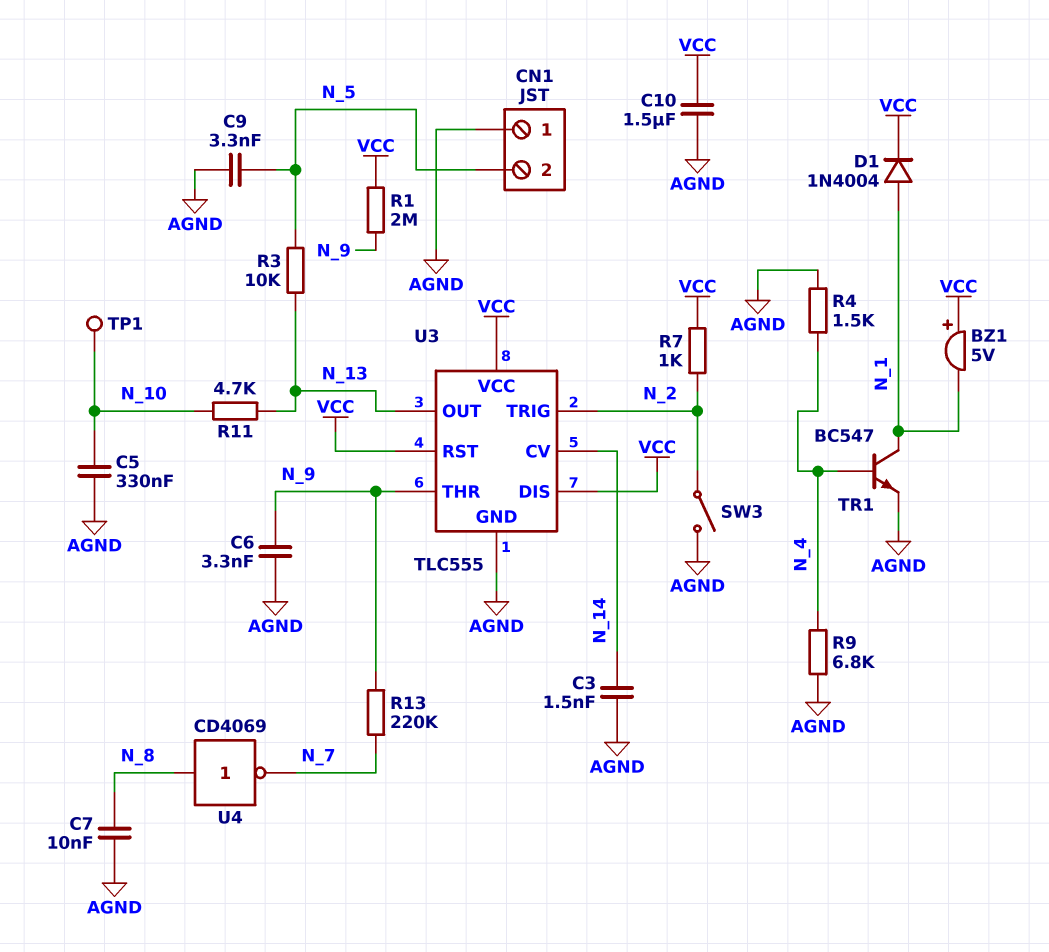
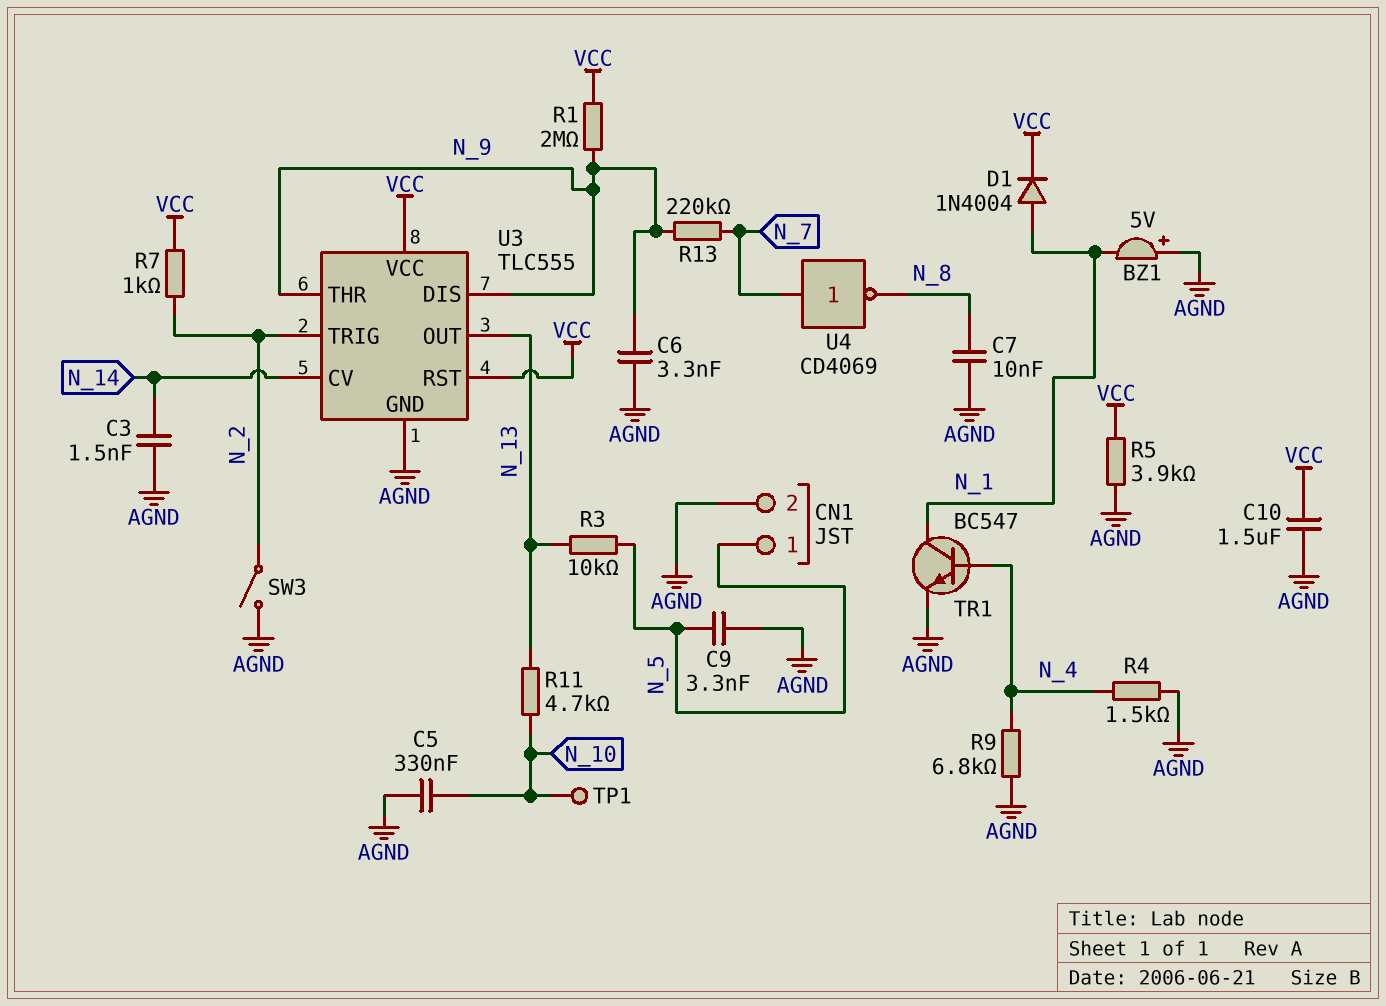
BZ1: buzzer 5V (plus VCC, minus N_1) -> buzzer 5V (plus AGND, minus N_1)
CN1 pin 1: AGND -> N_5
CN1 pin 2: N_5 -> AGND
R5: none -> 3.9k (AGND, VCC)
U3 pin DIS: VCC -> N_9
U4: NOT CD4069 (in N_8, out N_7) -> NOT CD4069 (in N_7, out N_8)

